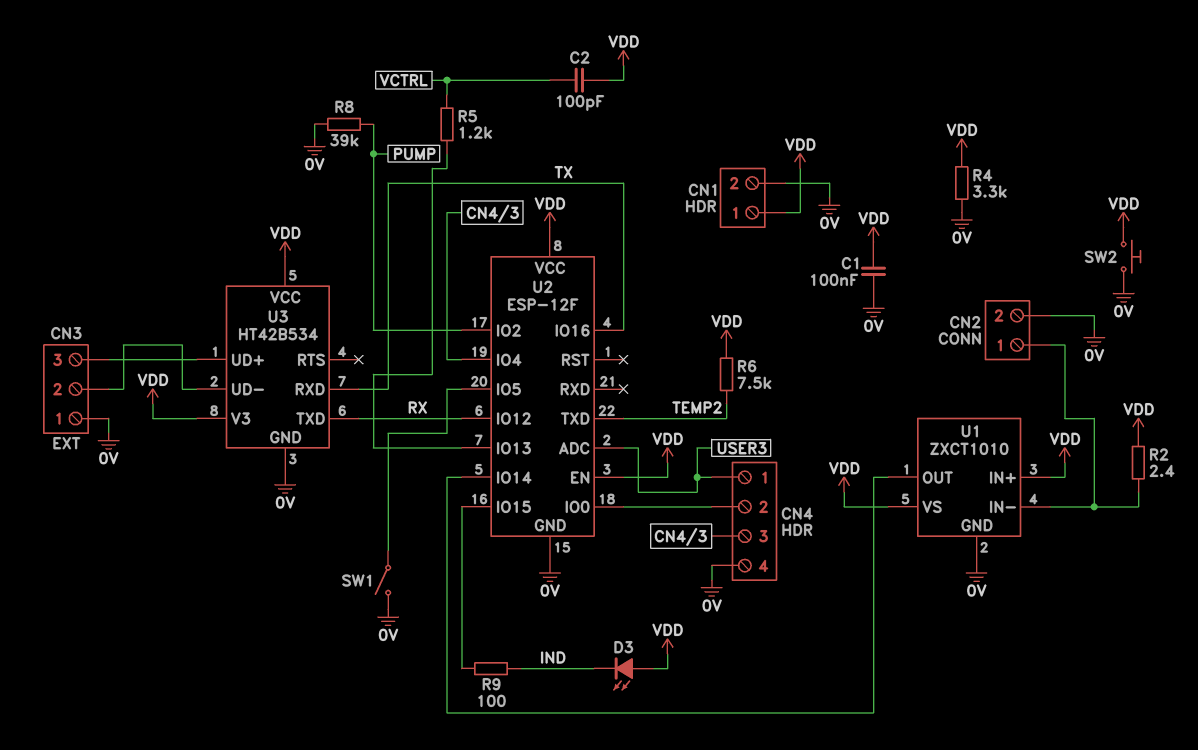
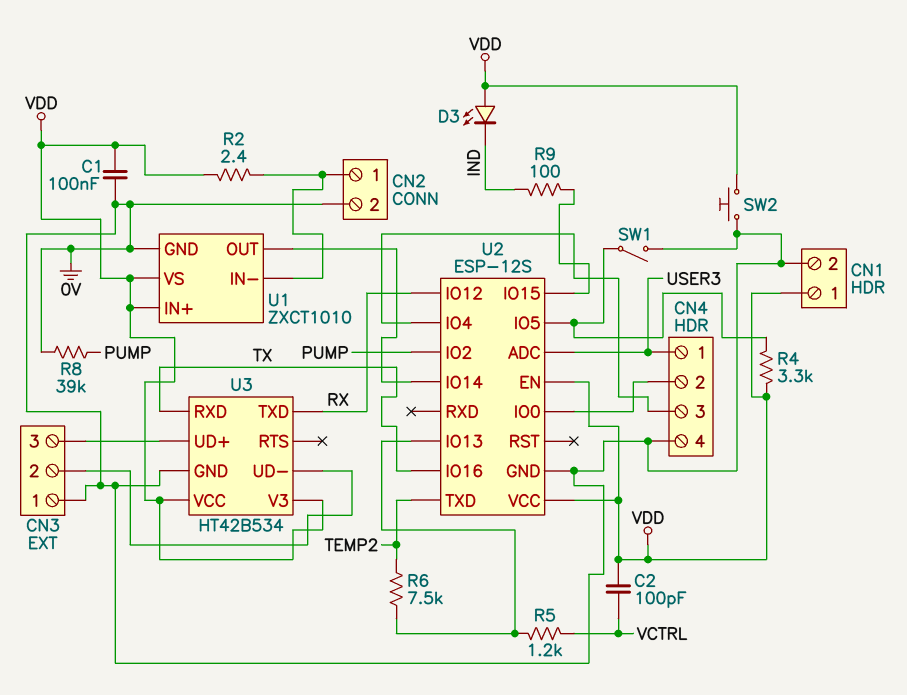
R4: 3.3k (0V, VDD) -> 3.3k (U2/IO5, VDD)
R6: 7.5k (TEMP2, VDD) -> 7.5k (TEMP2, U2/IO13)
U2: ESP-12F -> ESP-12S

